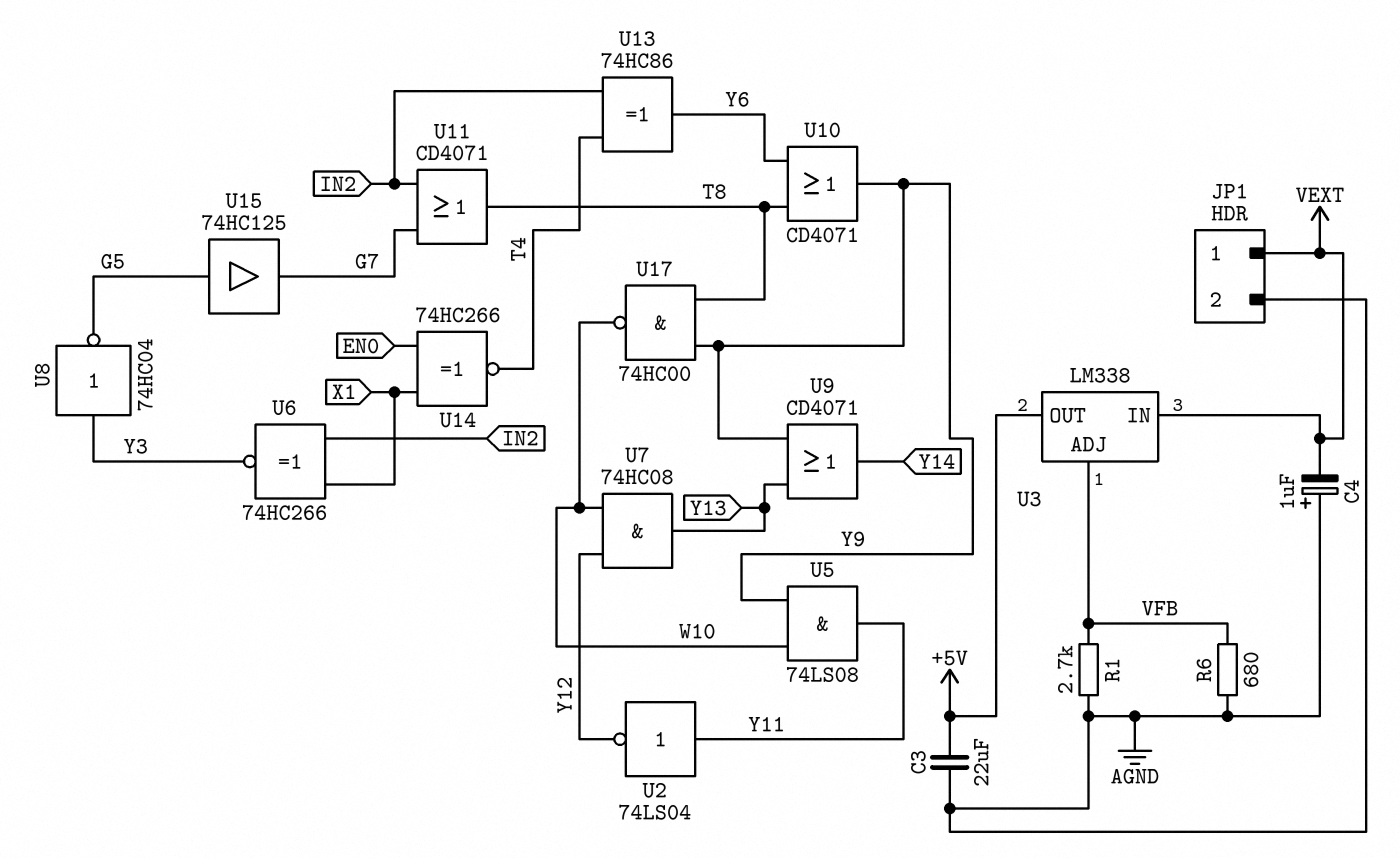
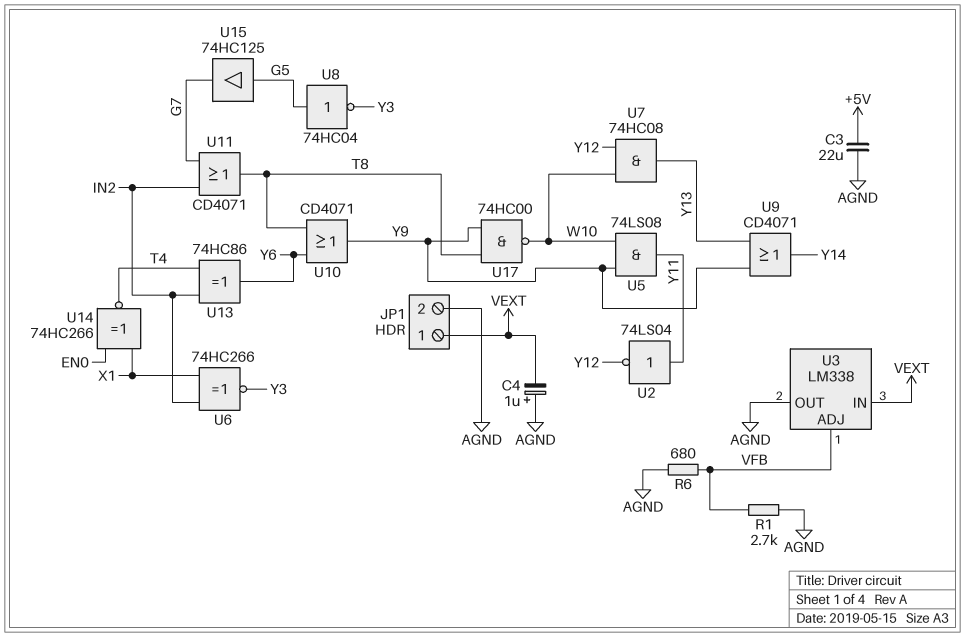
U3 pin OUT: +5V -> AGND
U8: NOT 74HC04 (in Y3, out G5) -> NOT 74HC04 (in G5, out Y3)

